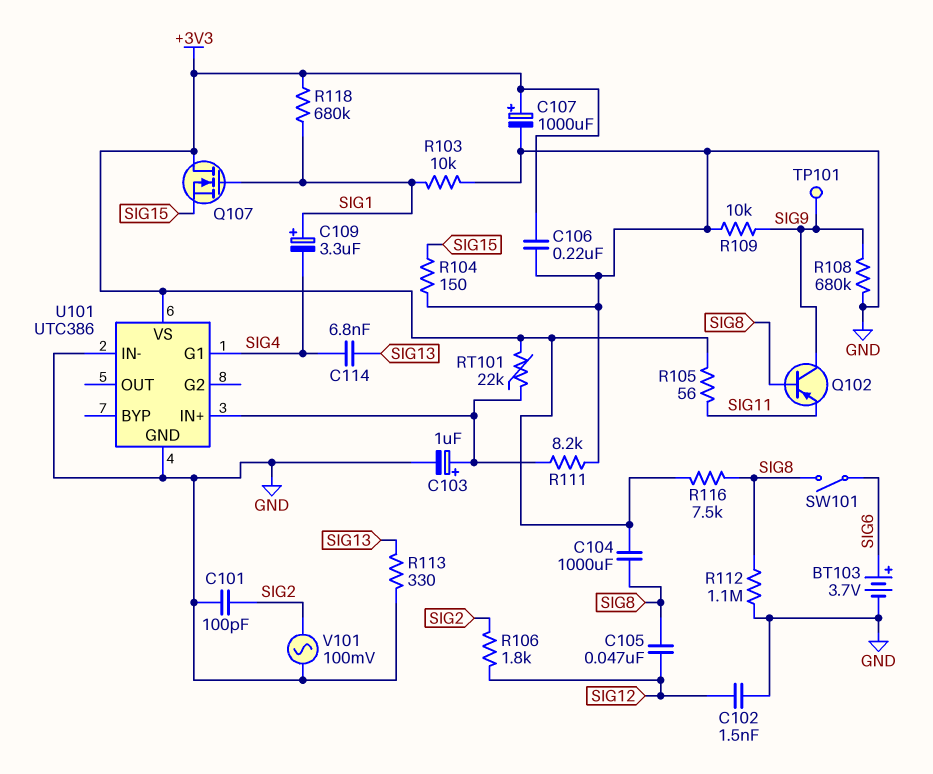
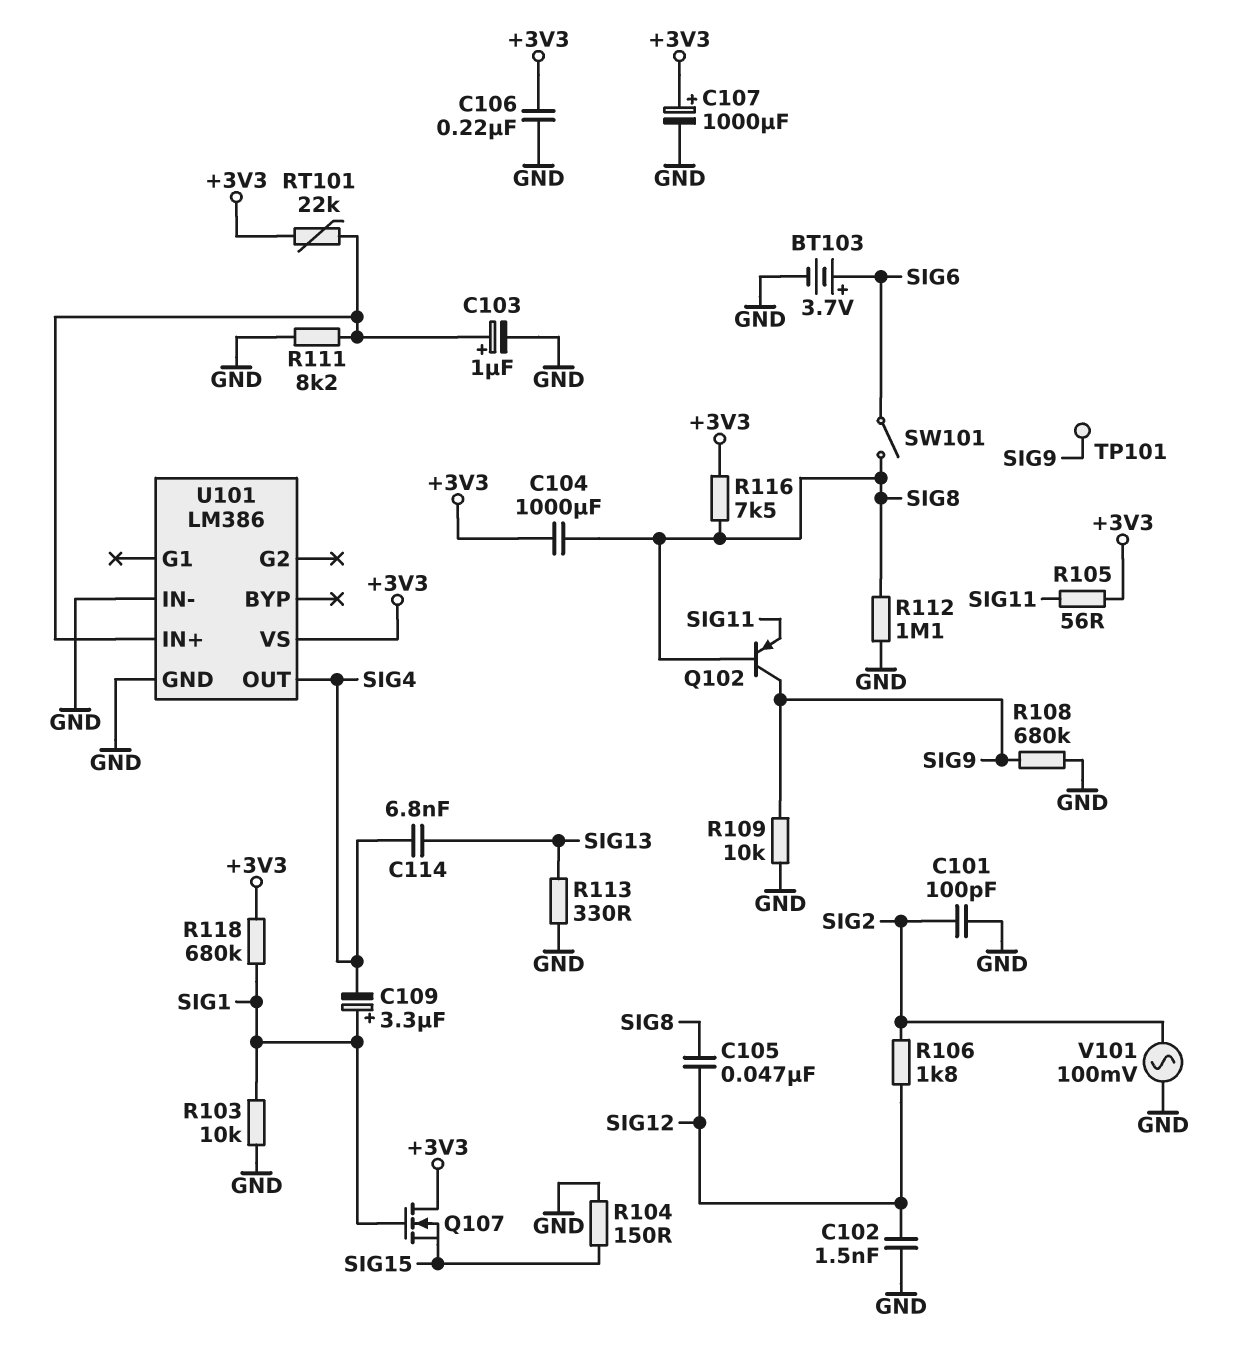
U101: UTC386 -> LM386
U101 pin G1: SIG4 -> none
U101 pin OUT: none -> SIG4

